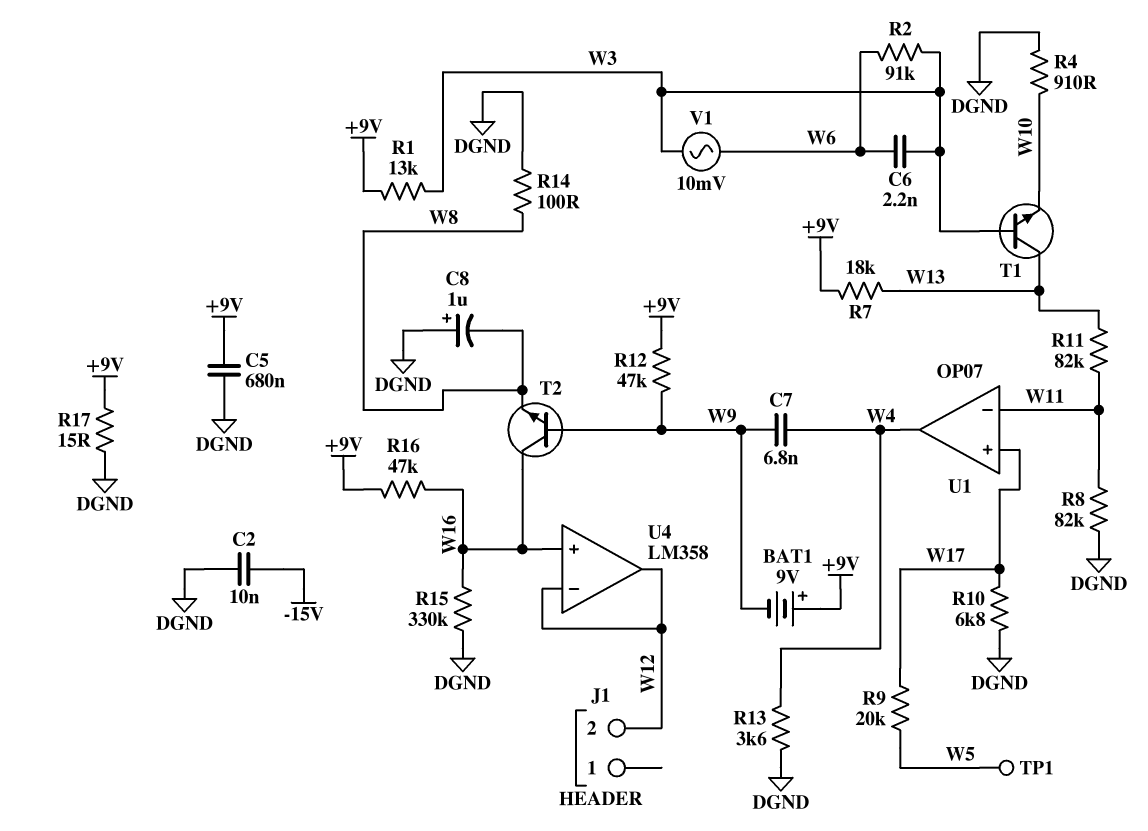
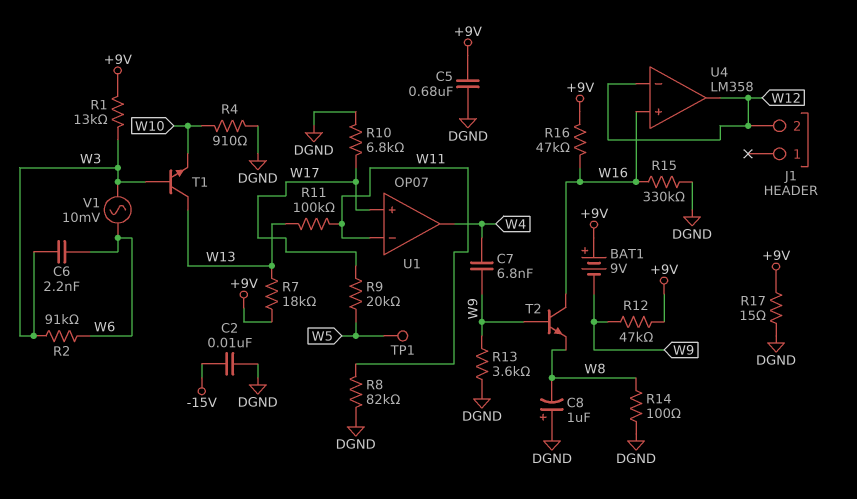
R11: 82k (W11, W13) -> 100k (W11, W13)
R13: 3.6k (DGND, W4) -> 3.6k (DGND, W9)

